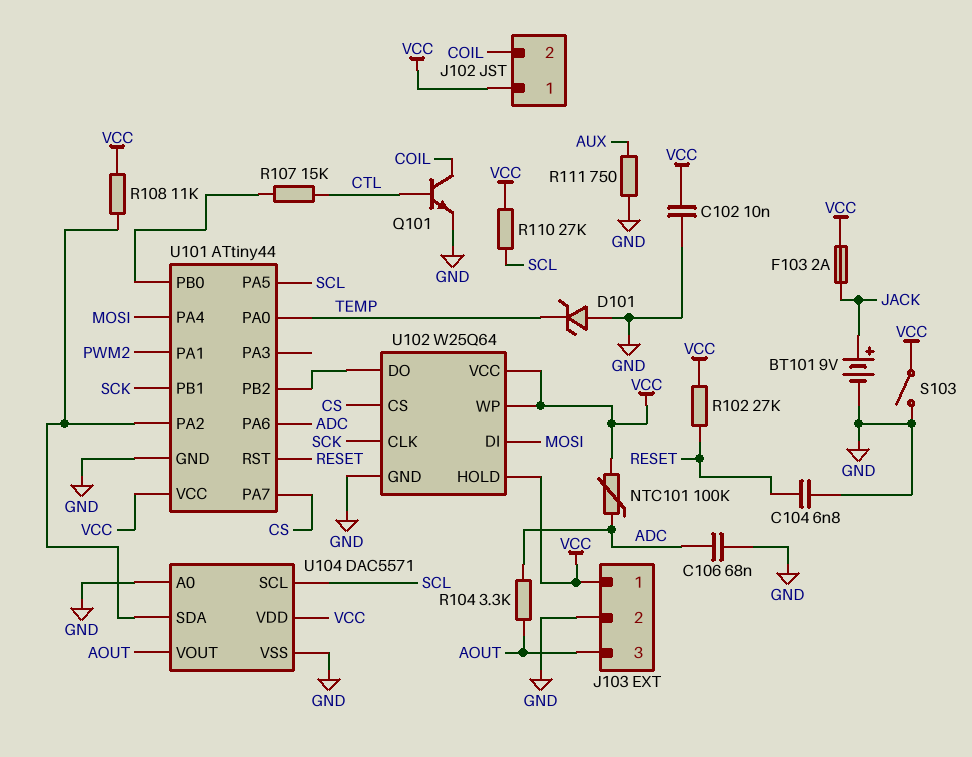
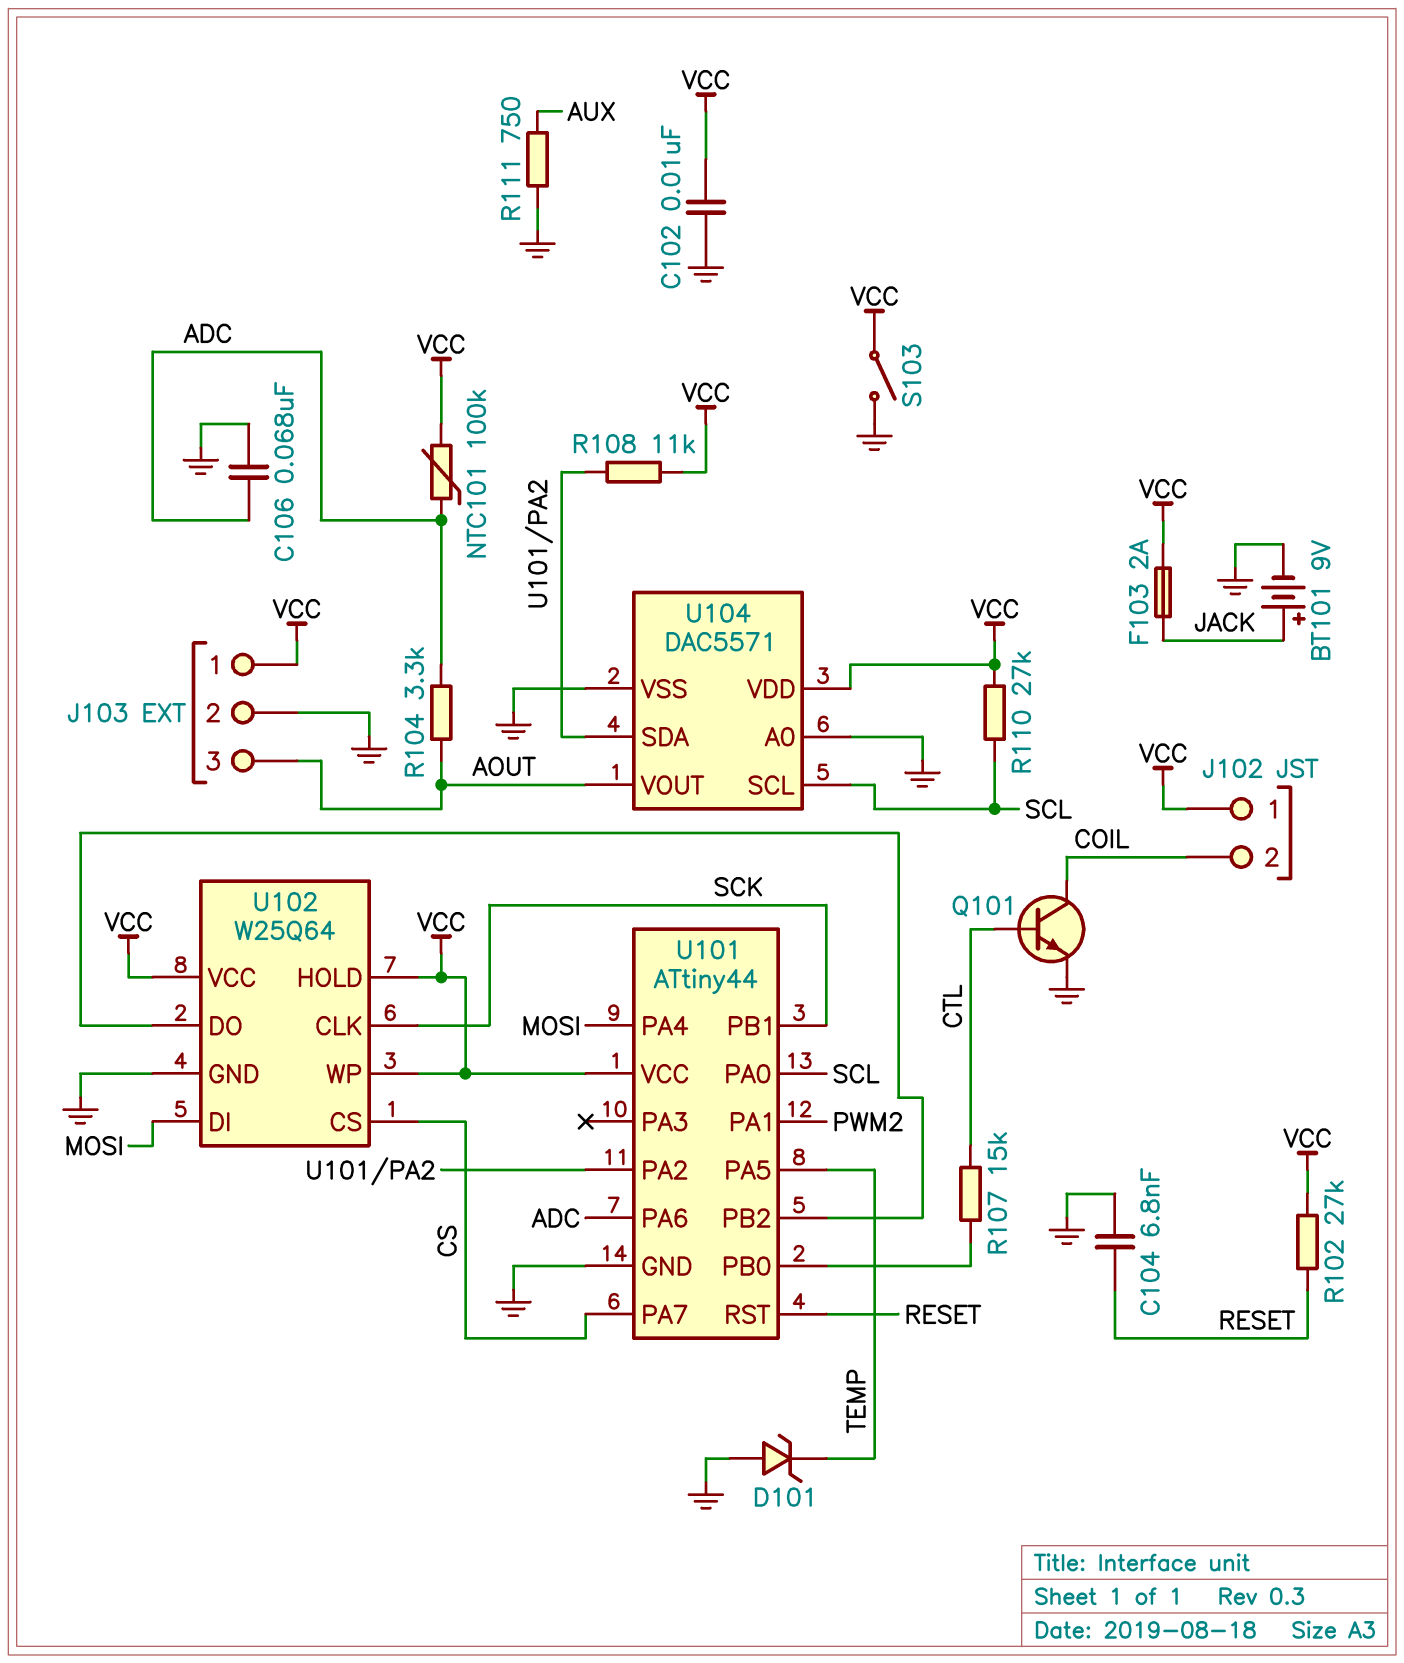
U101 pin PA0: TEMP -> SCL
U101 pin PA5: SCL -> TEMP

